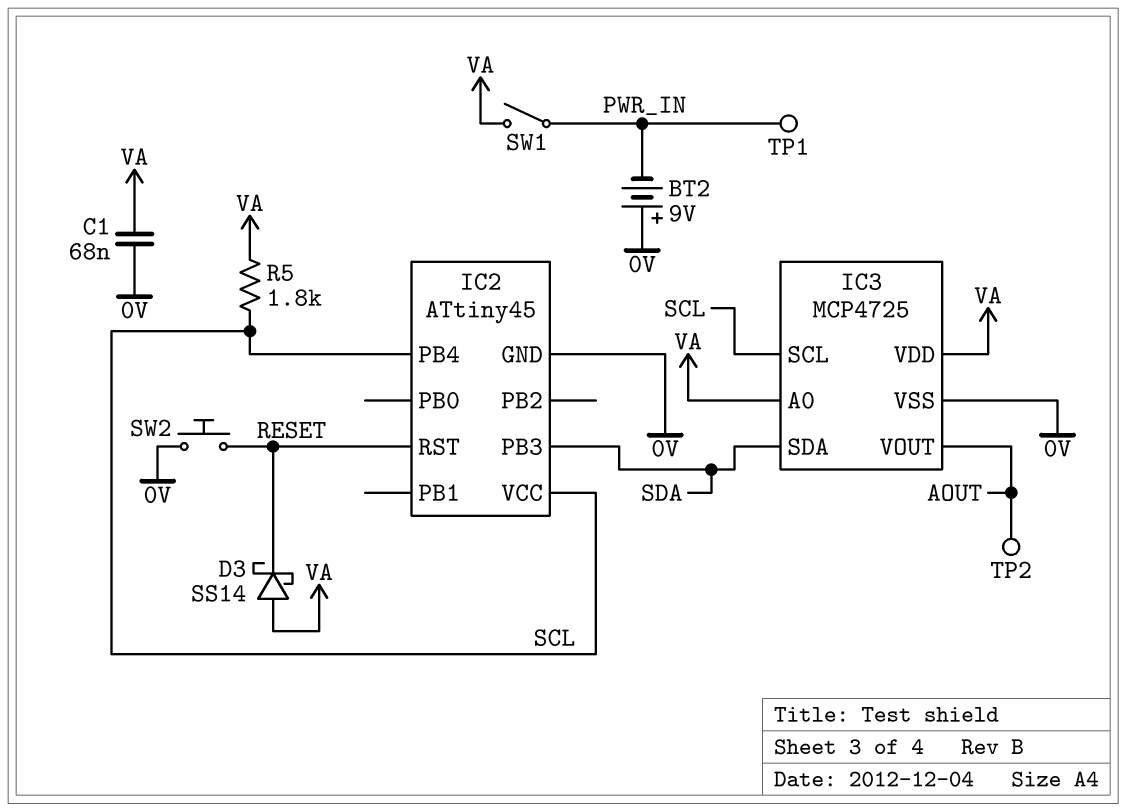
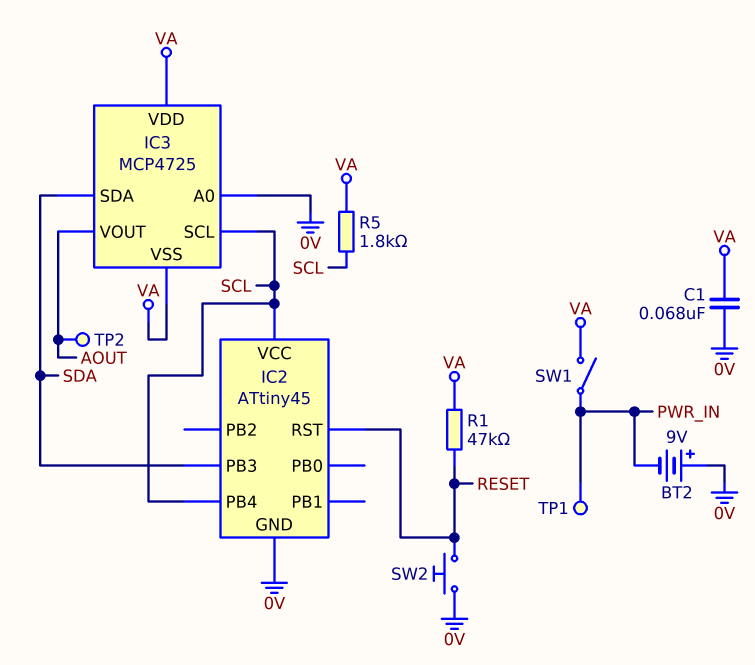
D3: schottky SS14 (A VA, K RESET) -> none
IC3 pin A0: VA -> 0V
IC3 pin VSS: 0V -> VA
R1: none -> 47k (RESET, VA)

